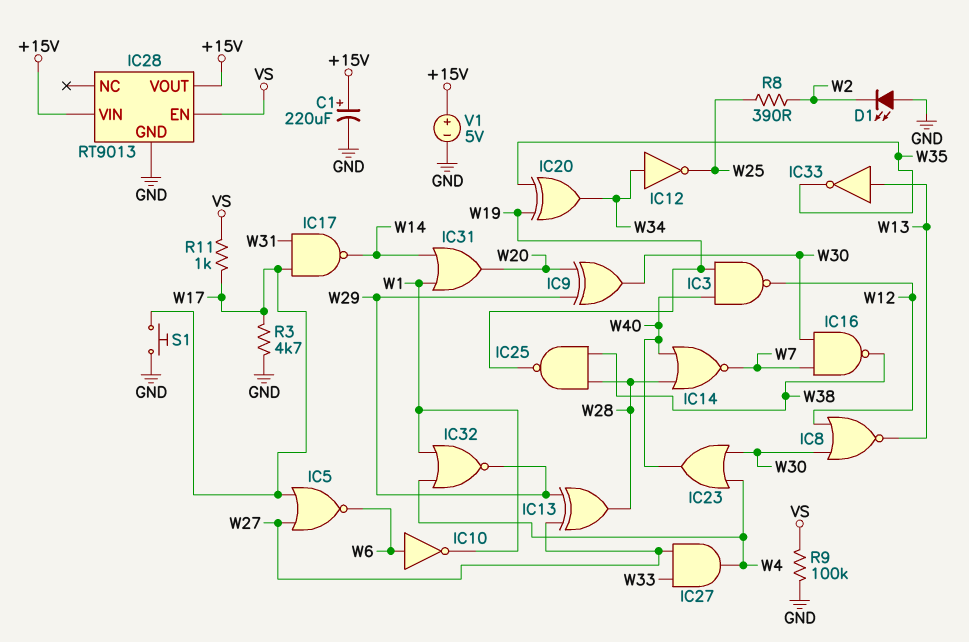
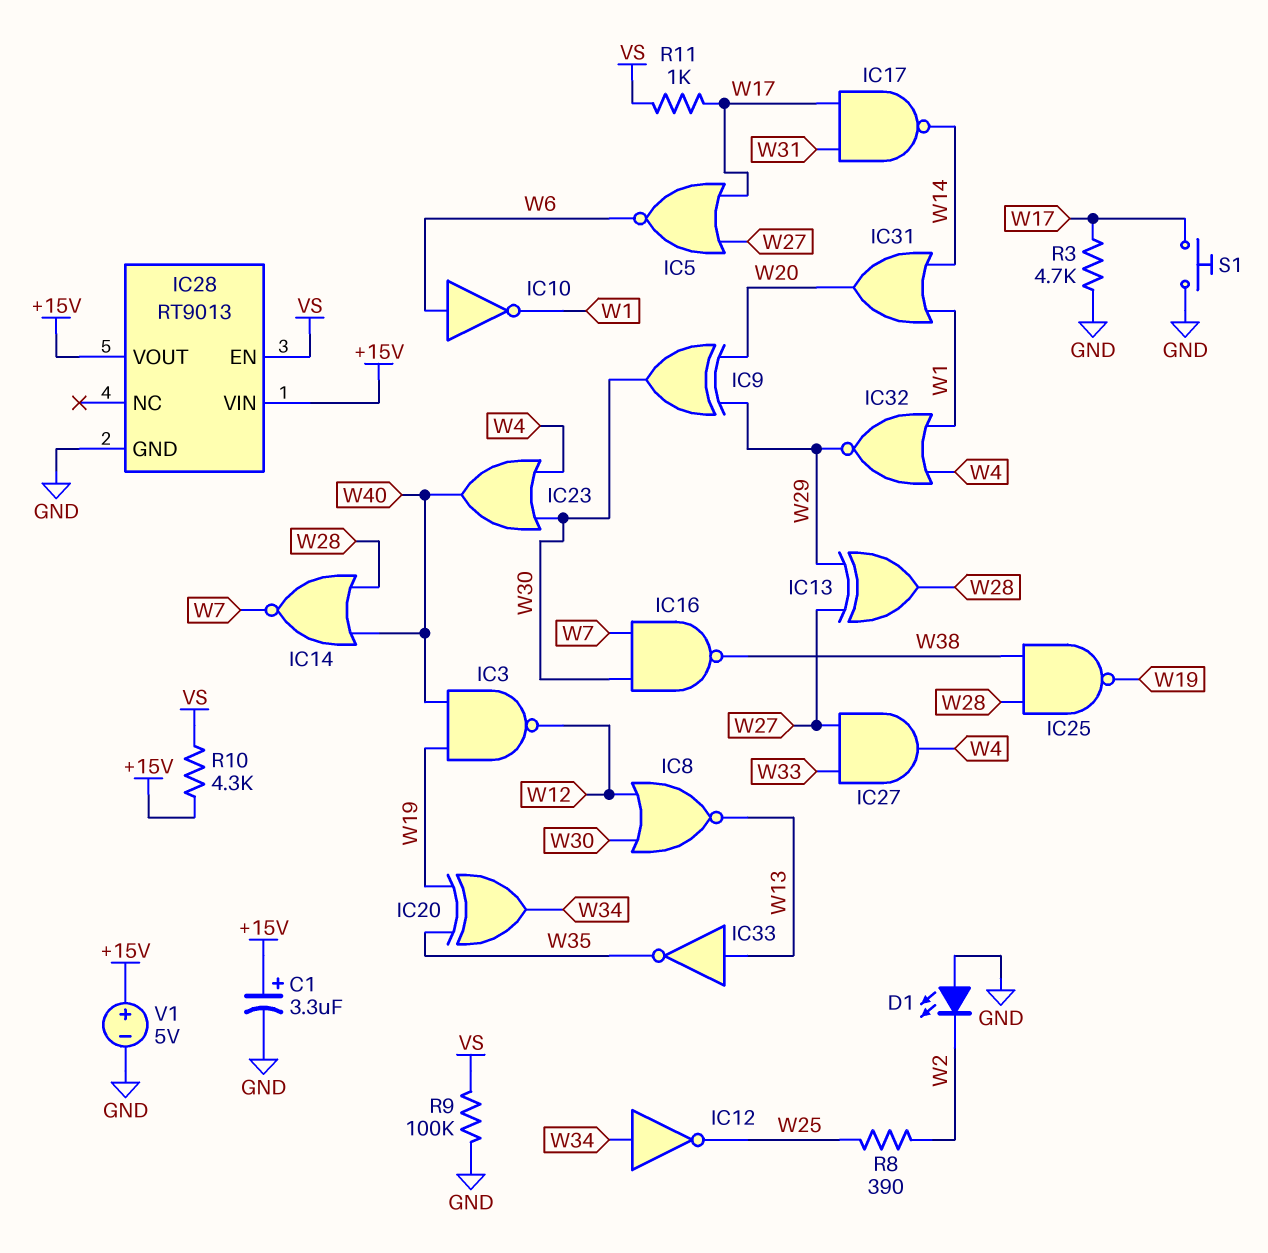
C1: 220uF (plus +15V, minus GND) -> 3.3uF (plus +15V, minus GND)
R10: none -> 4.3k (+15V, VS)

